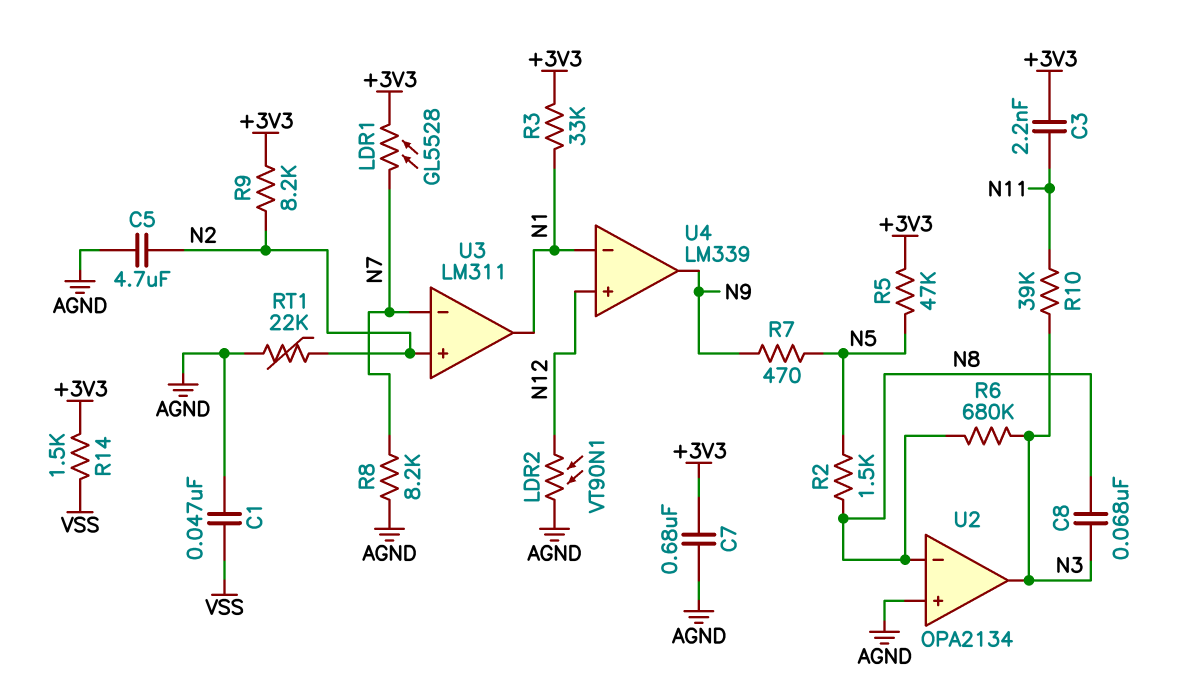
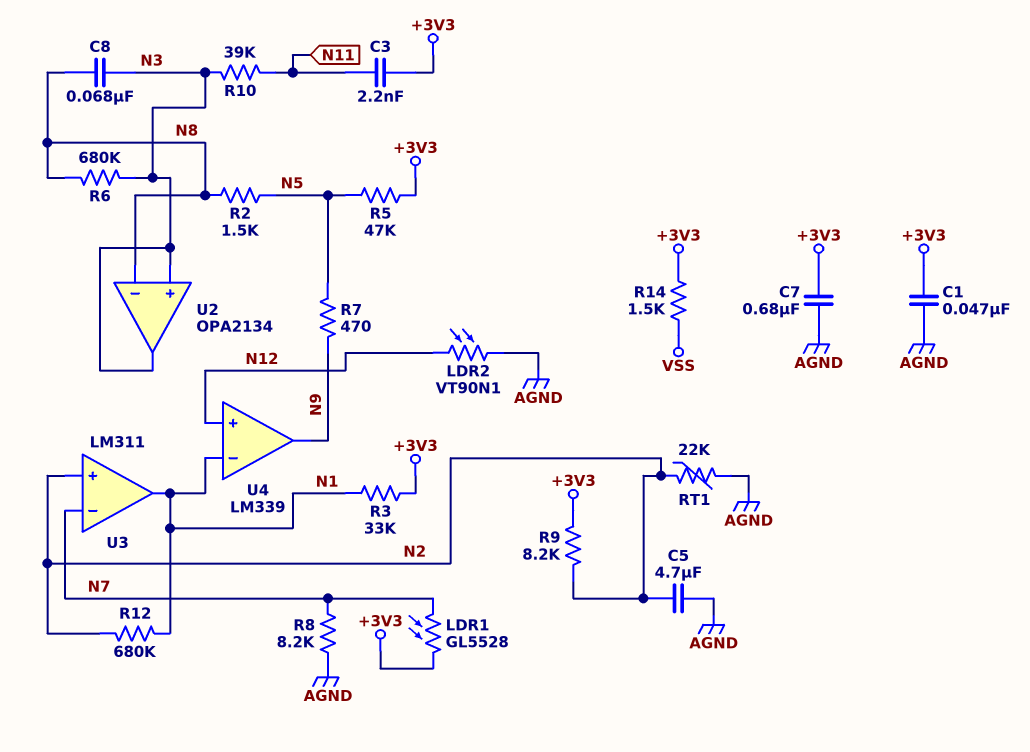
C1: 47nF (AGND, VSS) -> 47nF (+3V3, AGND)
R12: none -> 680k (N1, N2)
U2 pin in+: AGND -> N3

